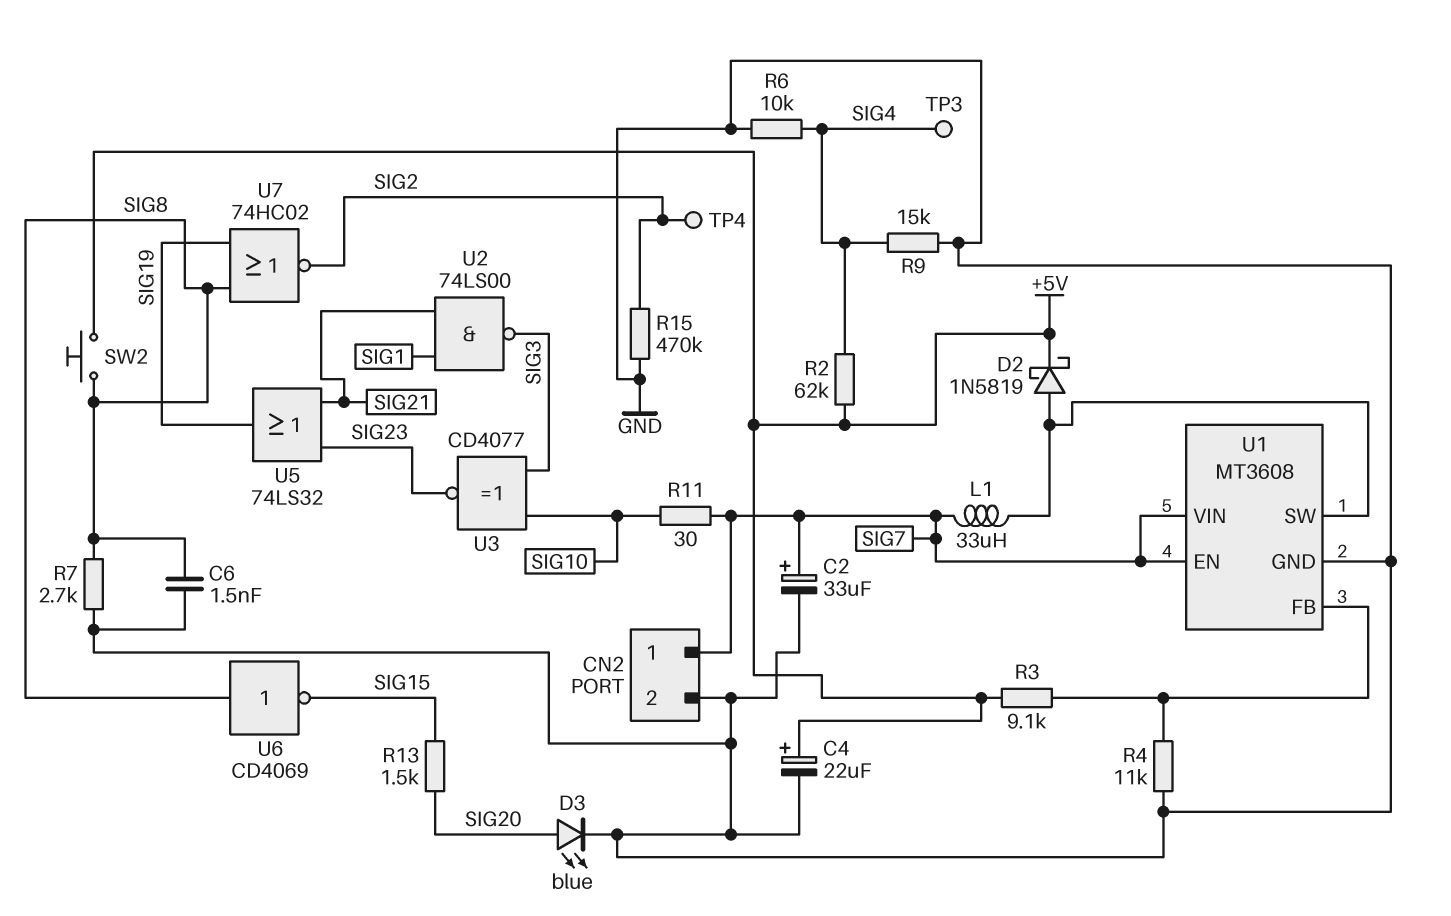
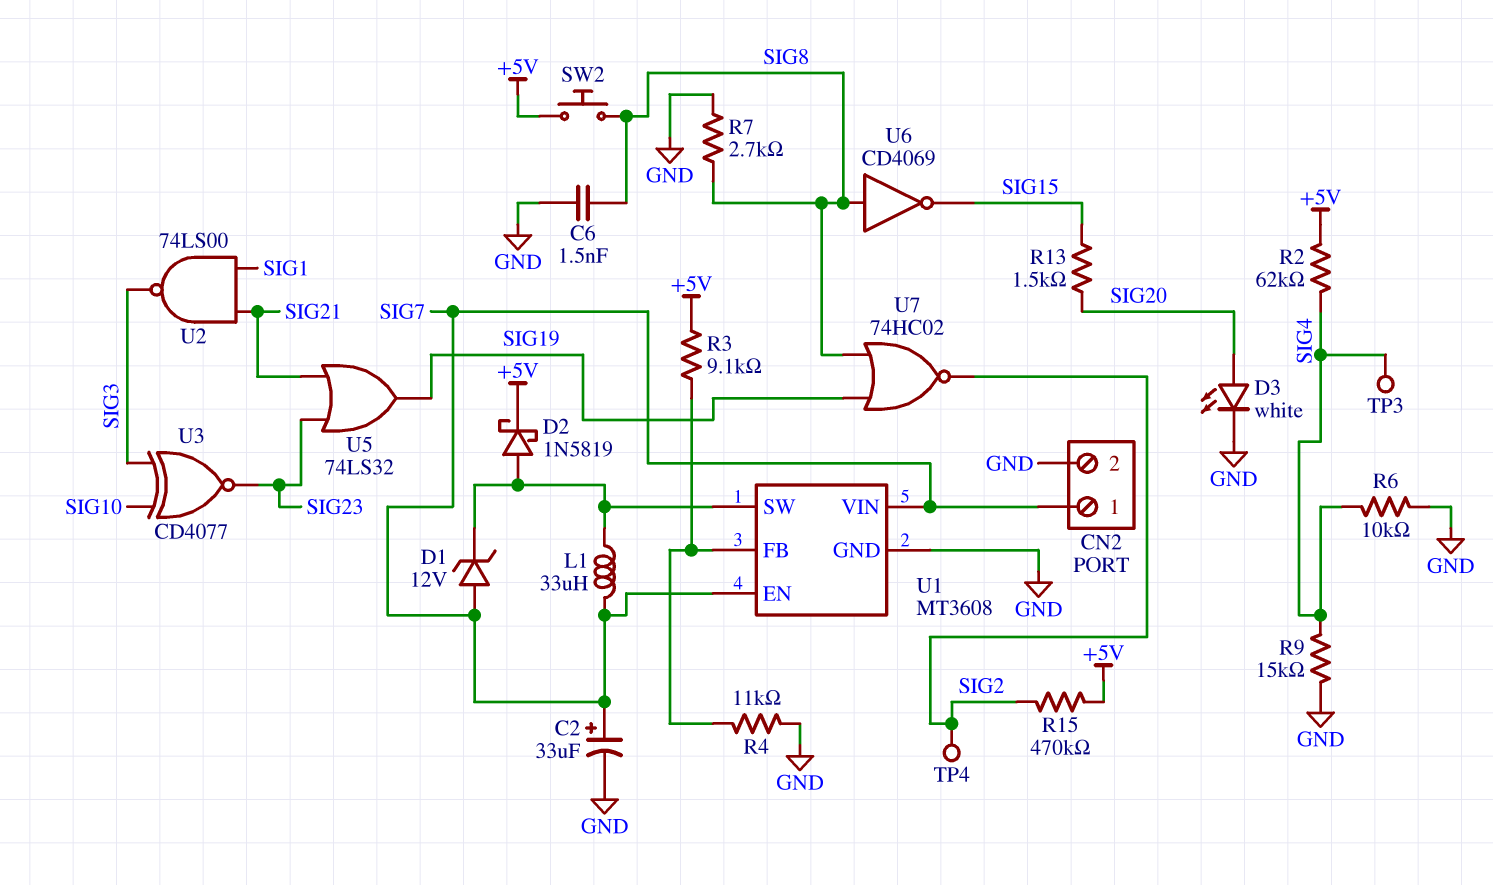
C4: 22uF (plus +5V, minus GND) -> none
D1: none -> zener 12V (A SIG7, K U1/SW)
D3: LED blue (A SIG20, K GND) -> LED white (A SIG20, K GND)
R11: 30 (SIG7, SIG10) -> none
R15: 470k (GND, SIG2) -> 470k (+5V, SIG2)

